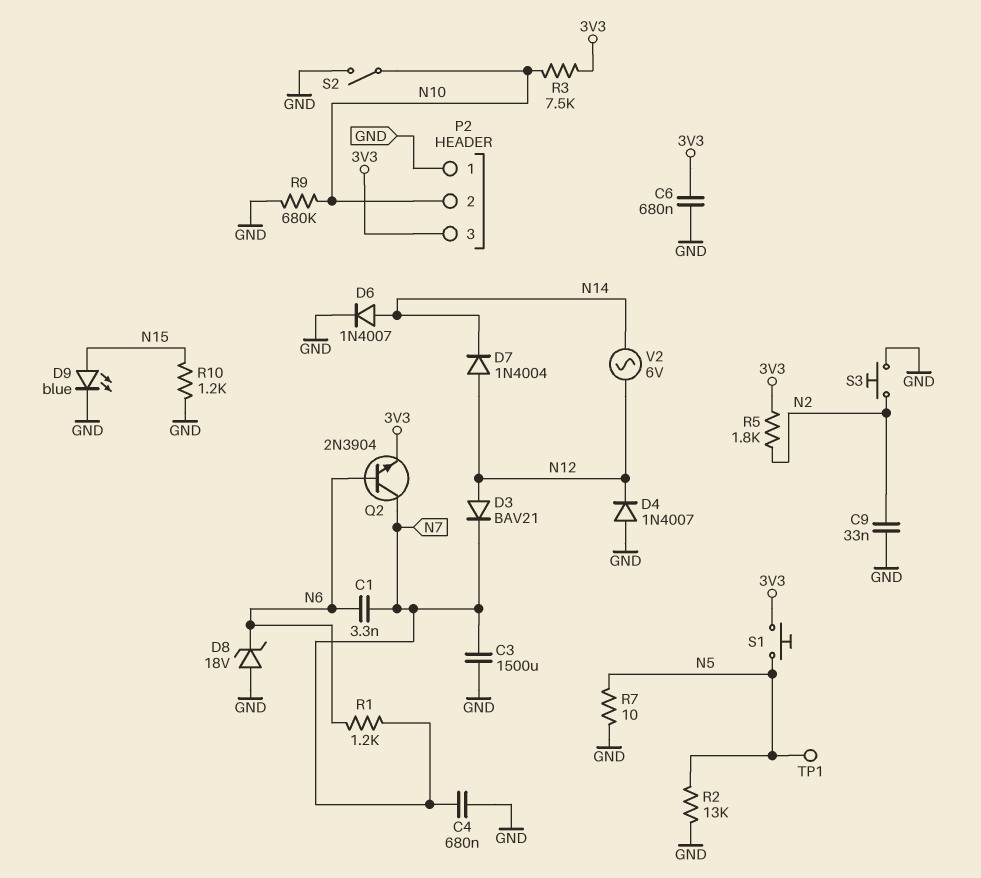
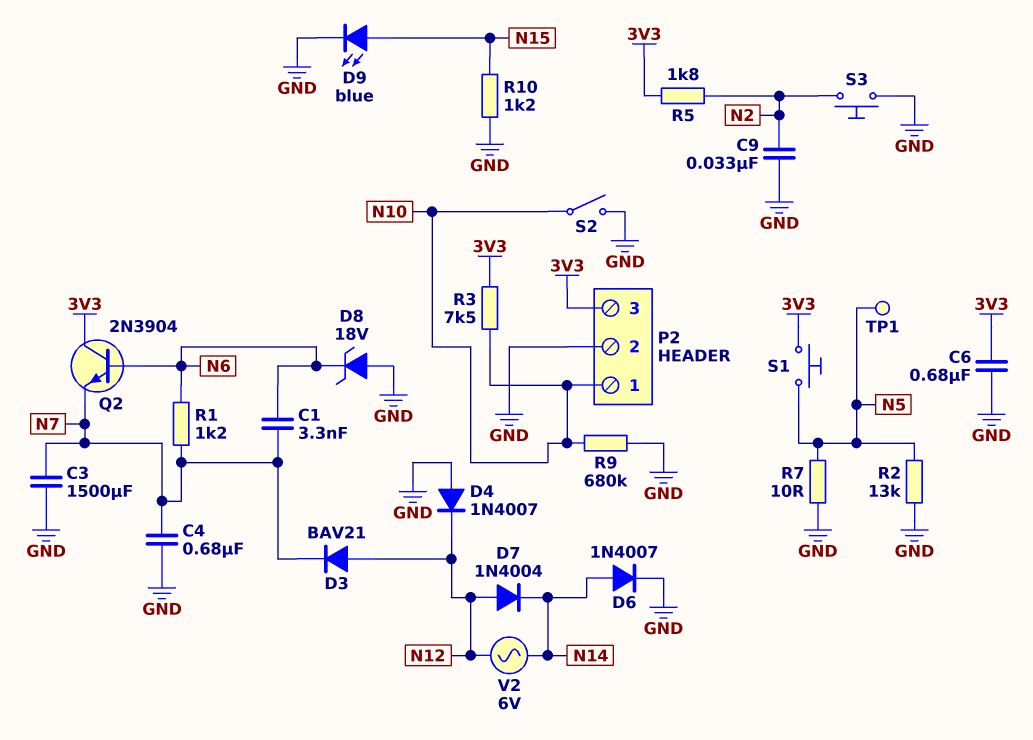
P2 pin 1: GND -> N10
P2 pin 2: N10 -> GND
Q2: NPN 2N3904 (B N6, C N7, E 3V3) -> NPN 2N3904 (B N6, C 3V3, E N7)

